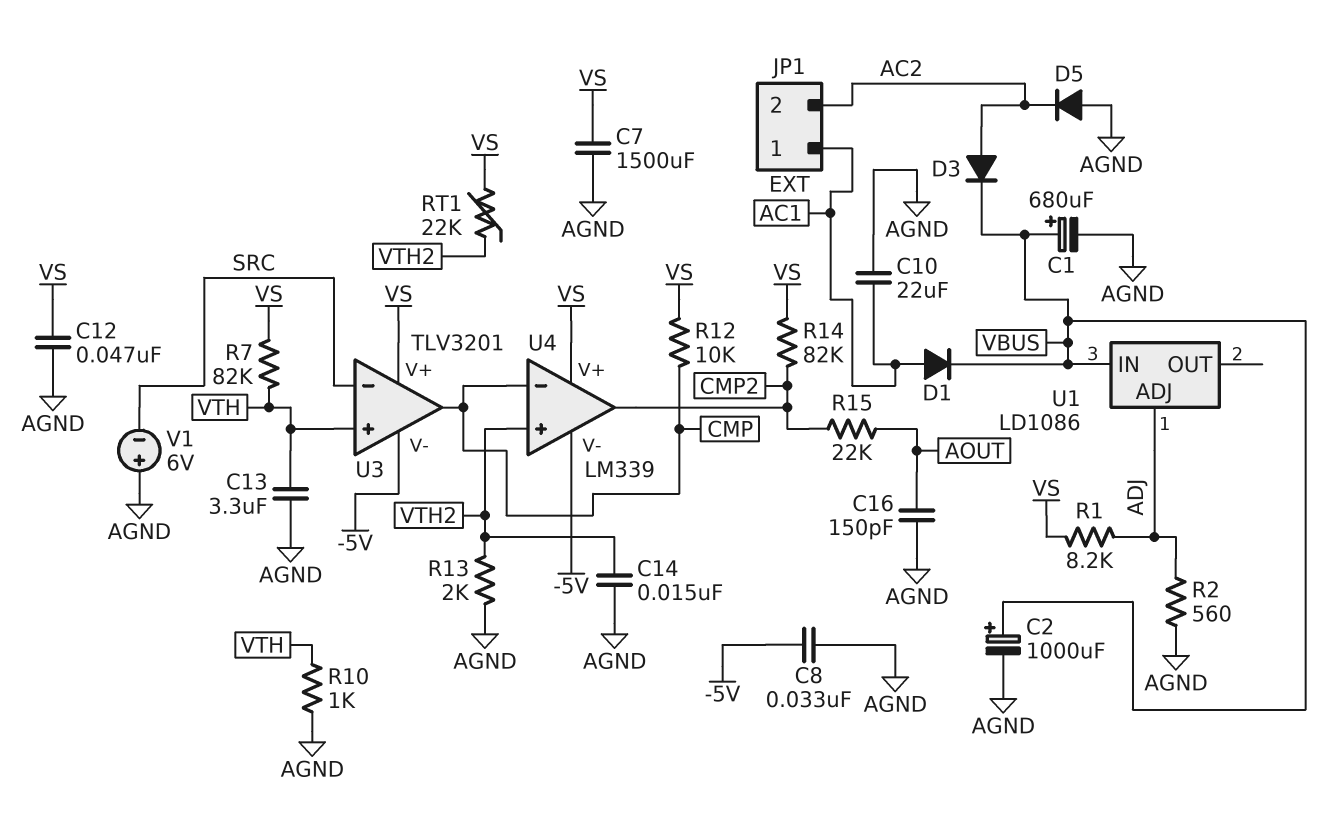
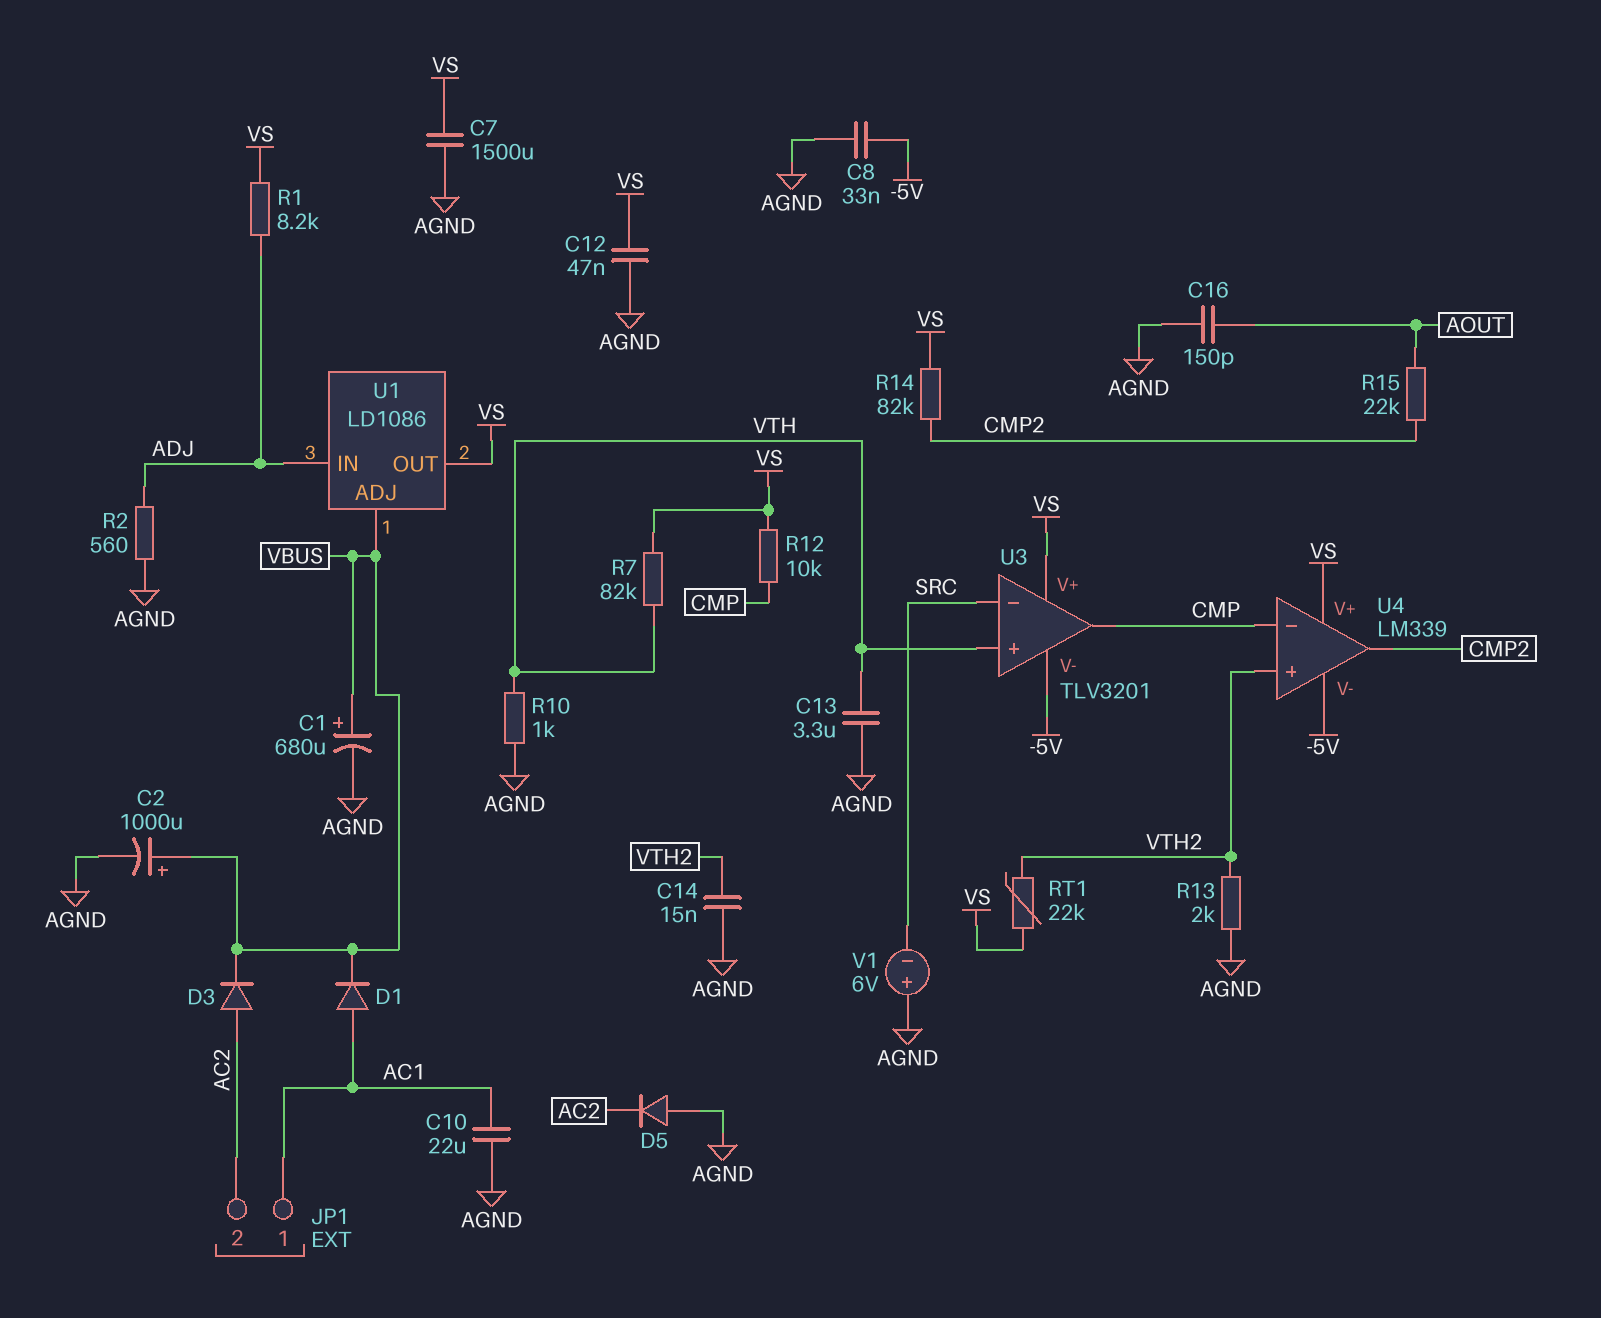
U1 pin ADJ: ADJ -> VBUS
U1 pin IN: VBUS -> ADJ
U1 pin OUT: none -> VS

